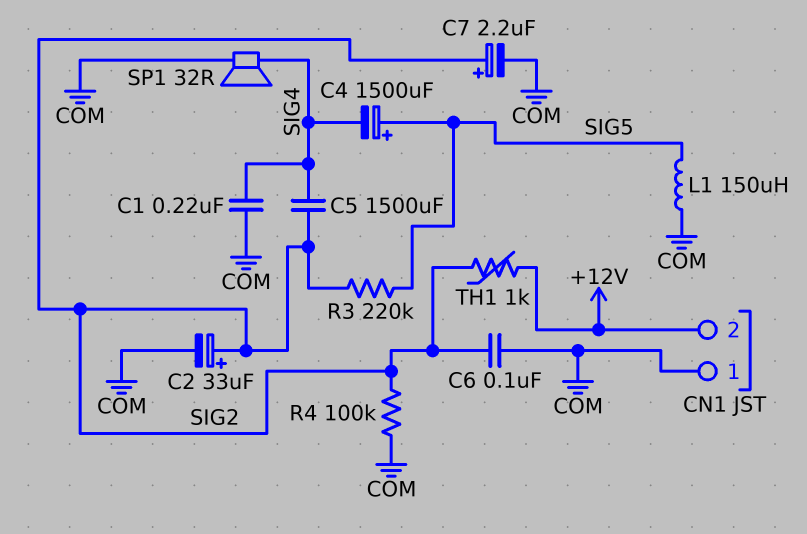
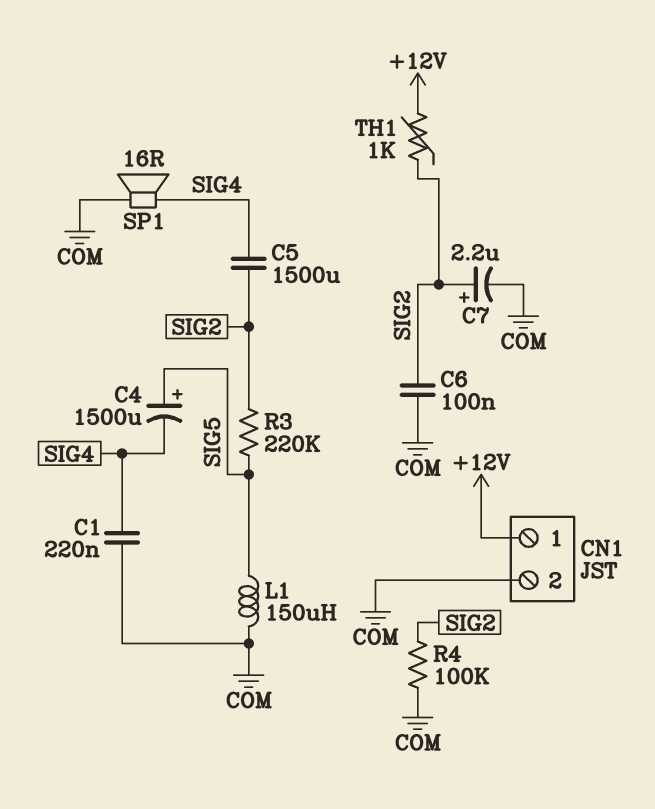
C2: 33uF (plus SIG2, minus COM) -> none
CN1 pin 1: COM -> +12V
CN1 pin 2: +12V -> COM
SP1: speaker 32R (COM, SIG4) -> speaker 16R (COM, SIG4)

